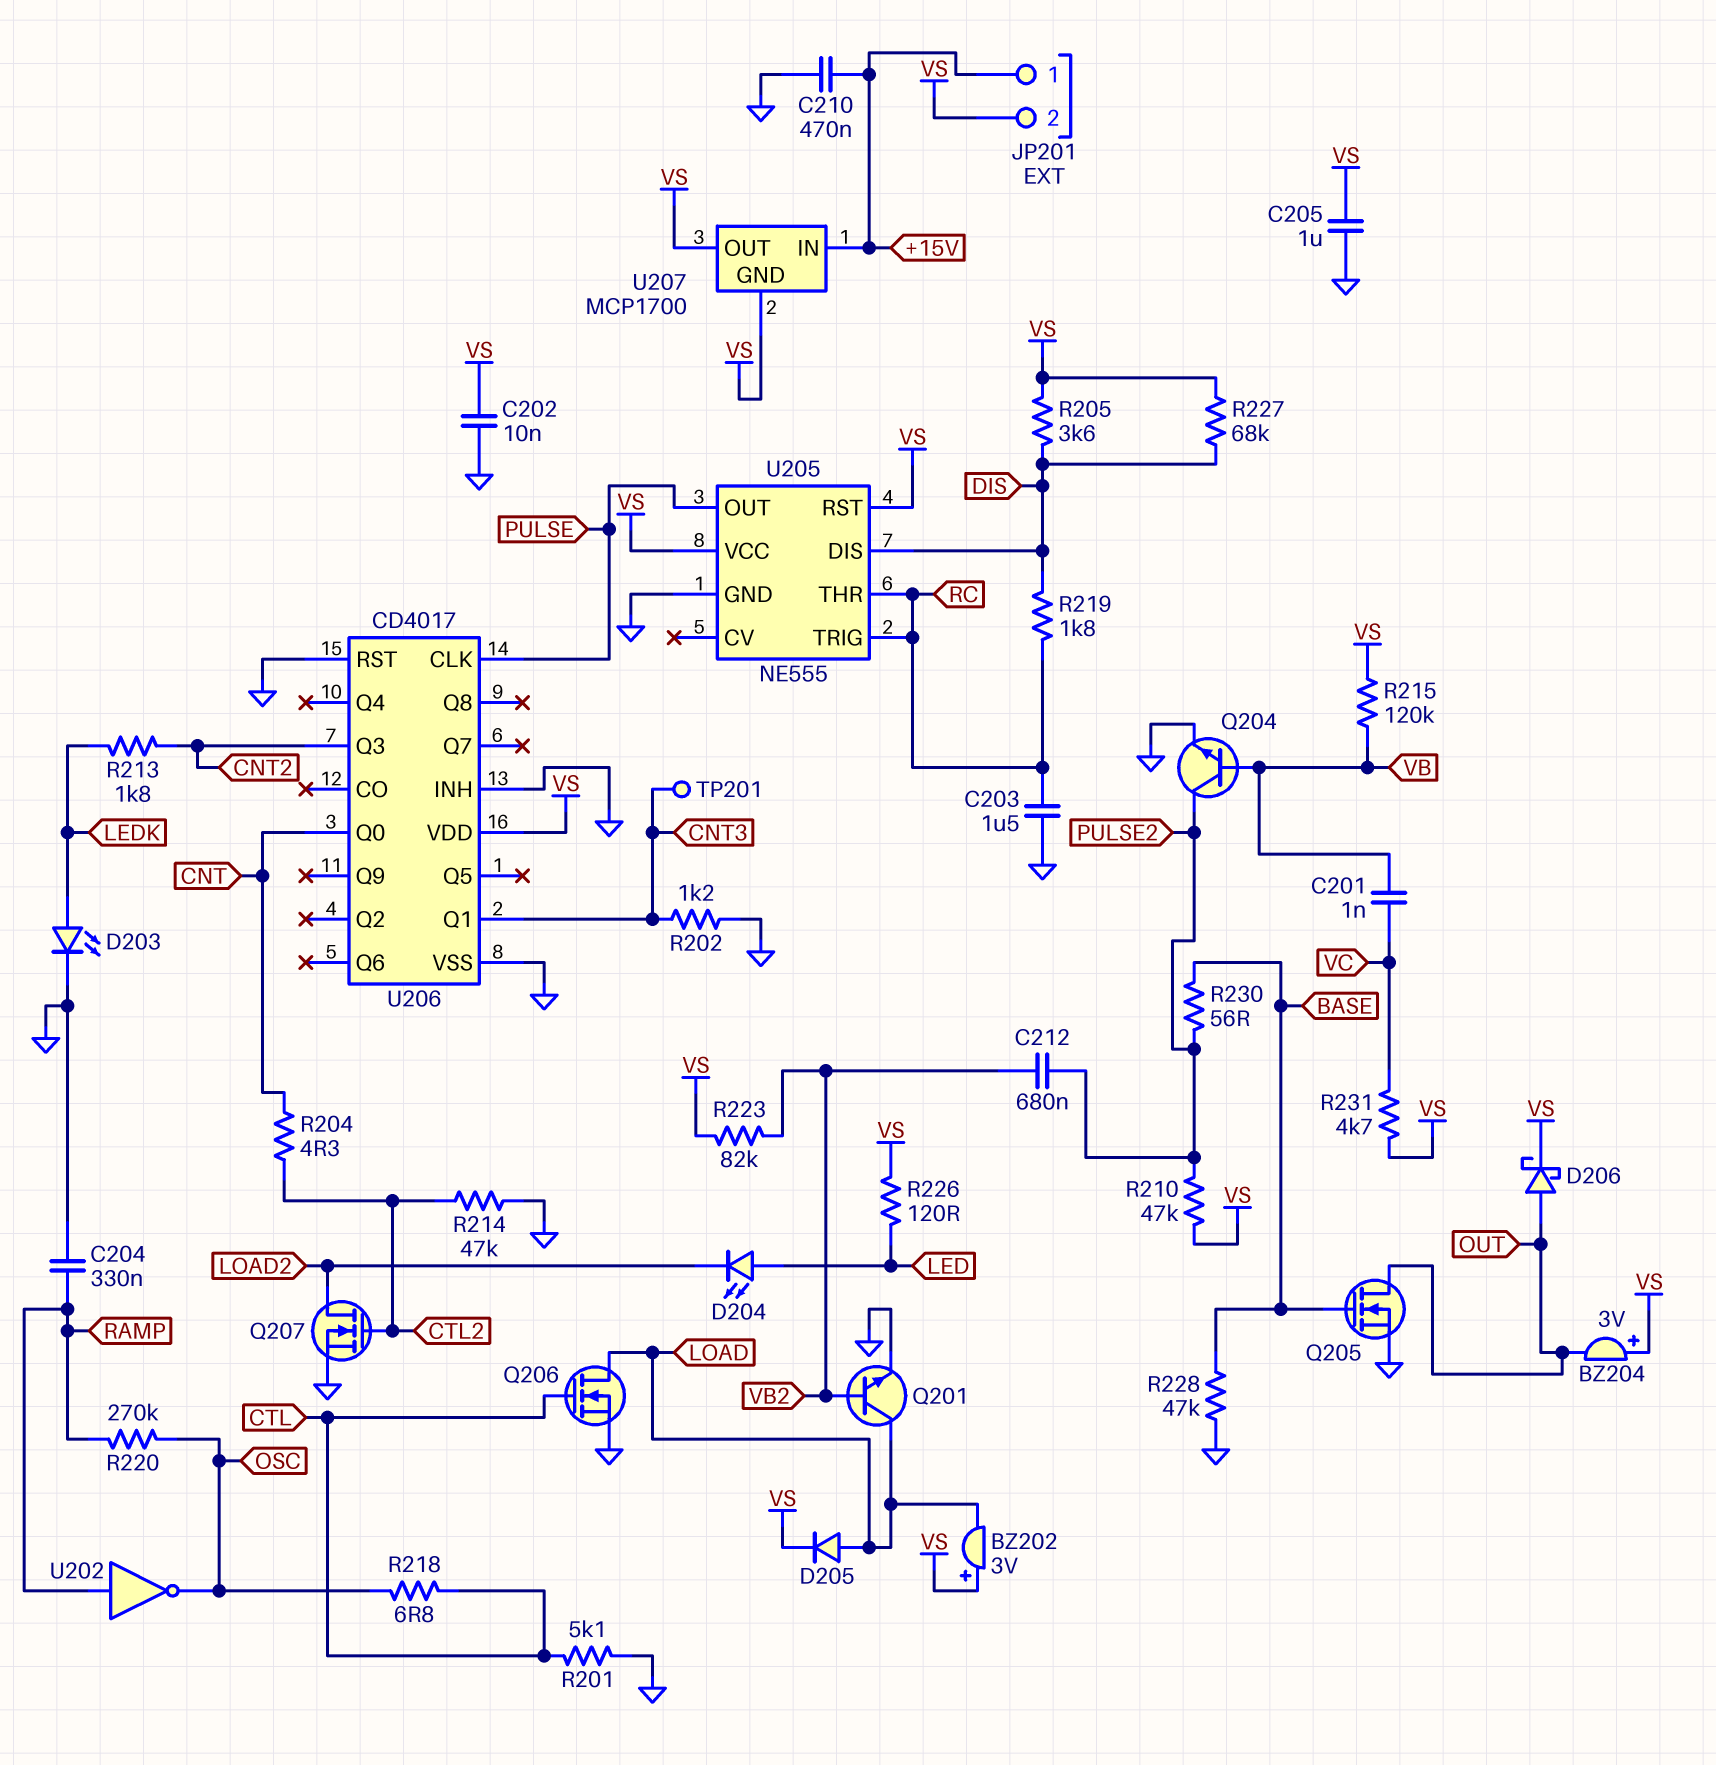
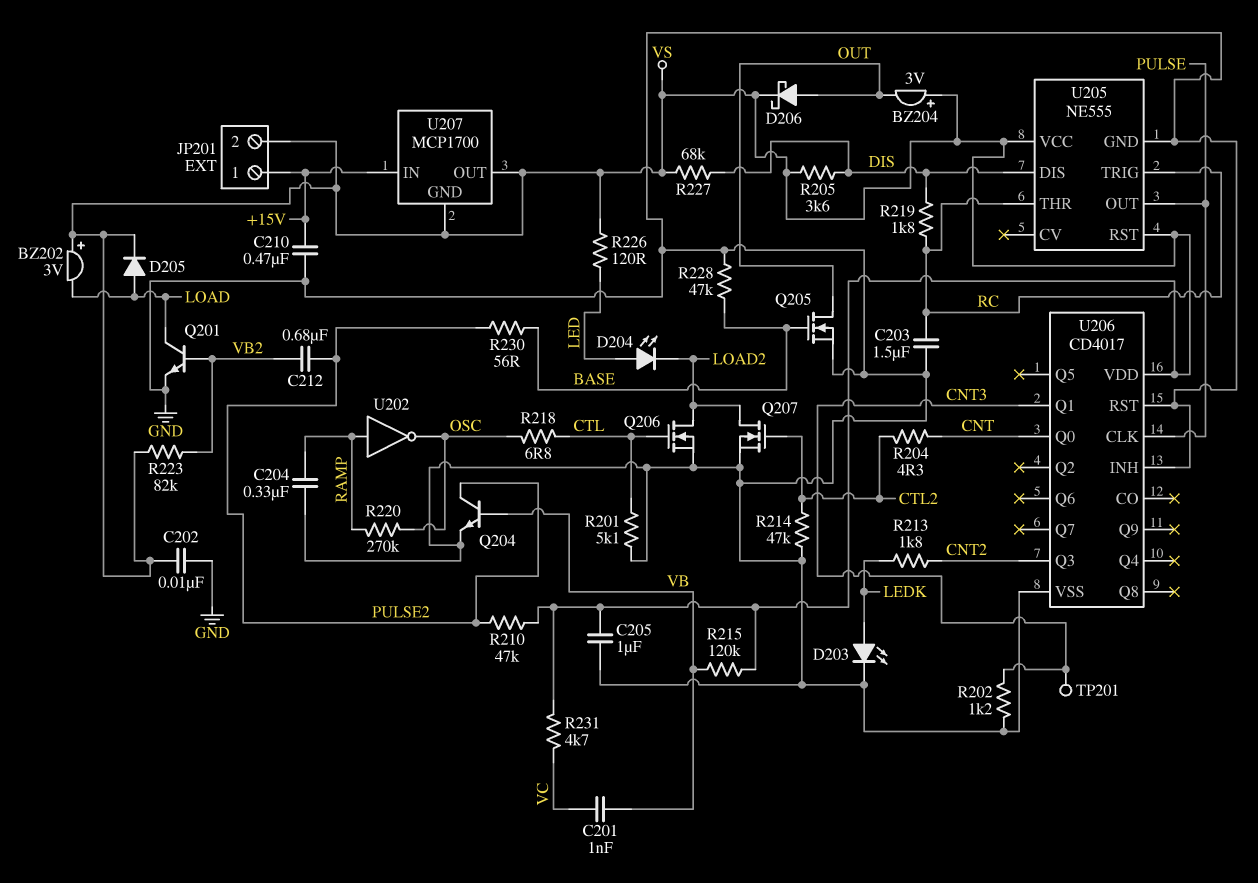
Q206: NMOS (G CTL, D LOAD, S GND) -> NMOS (G CTL, D LOAD2, S GND)

